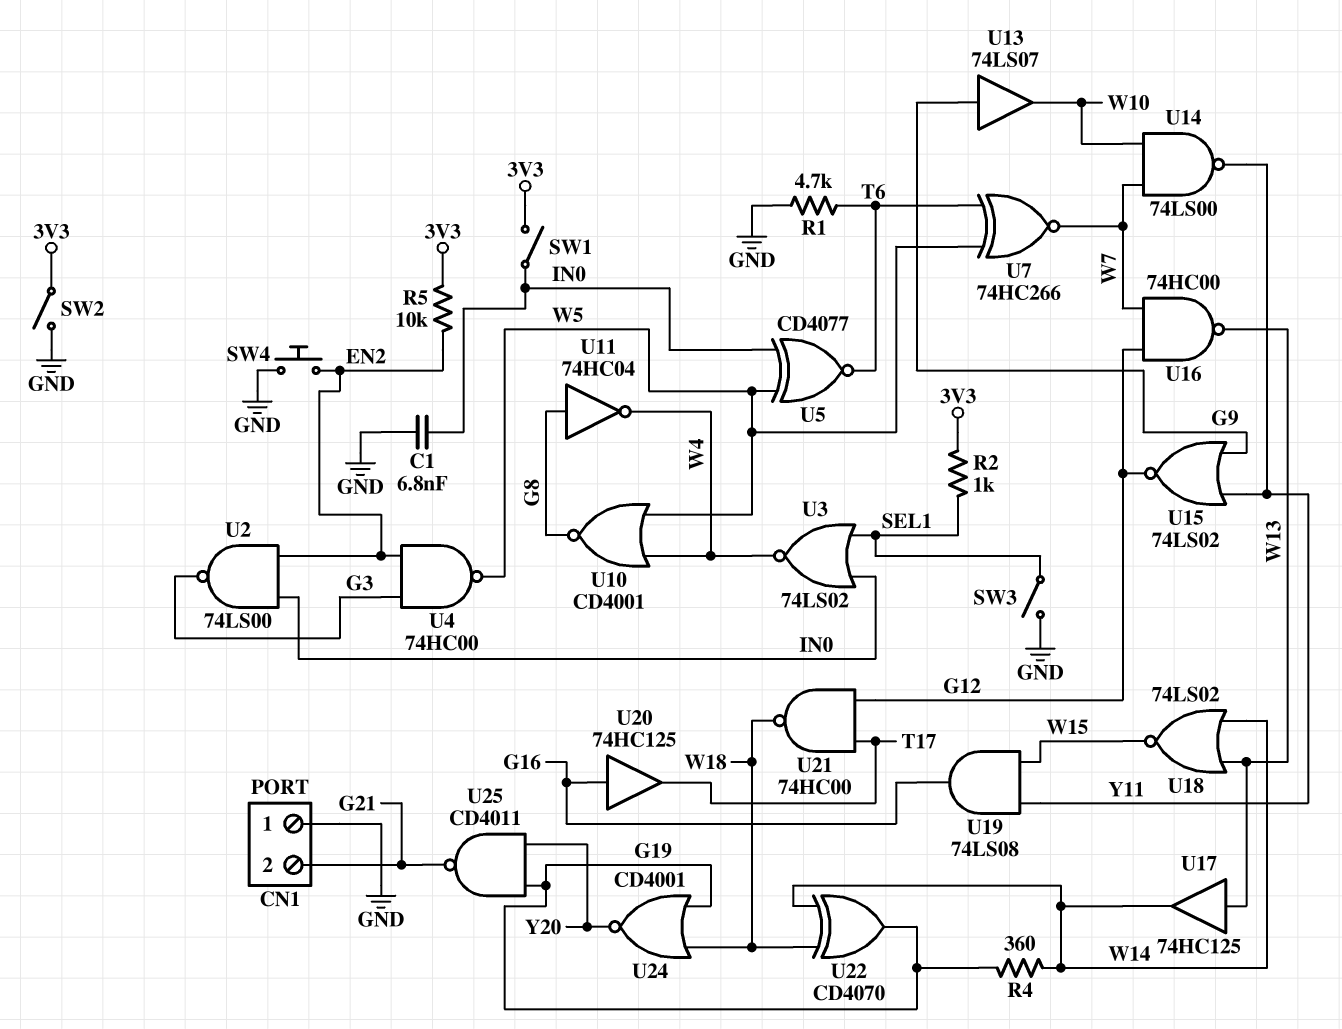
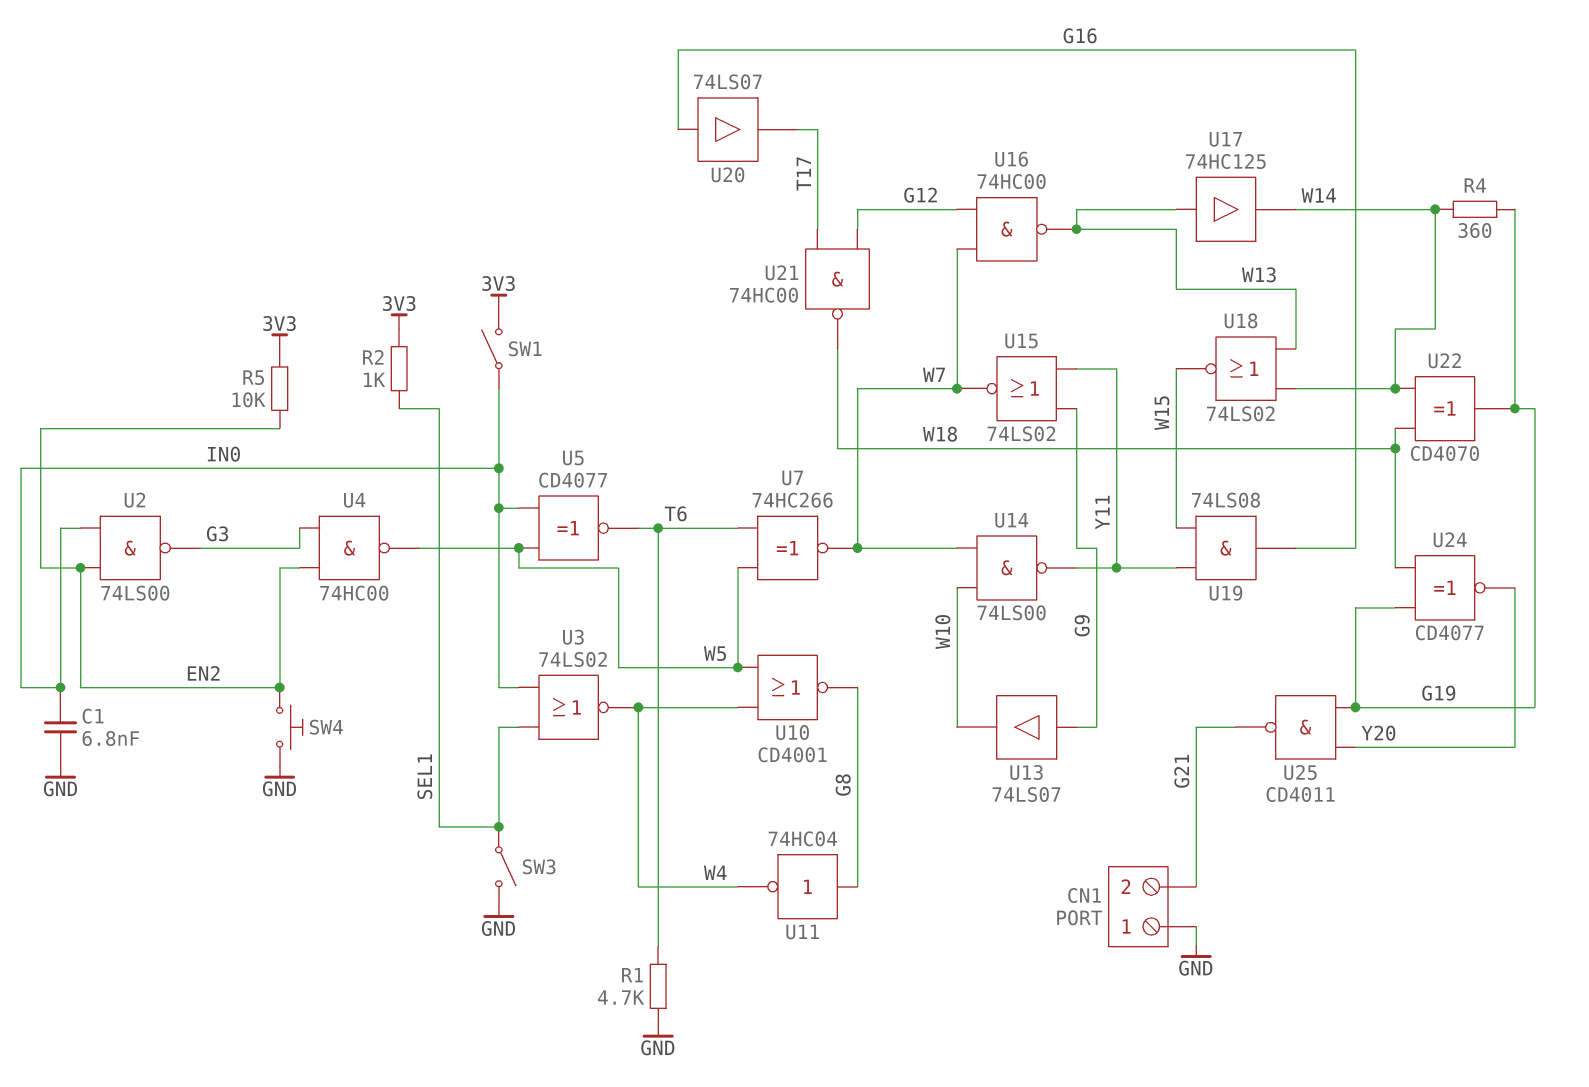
SW2: switch (3V3, GND) -> none
U15: NOR 74LS02 (in G9, in Y11, out G12) -> NOR 74LS02 (in G9, in Y11, out W7)
U20: buffer 74HC125 (in G16, out T17) -> buffer 74LS07 (in G16, out T17)
U24: NOR CD4001 (in G19, in W18, out Y20) -> XNOR CD4077 (in G19, in W18, out Y20)

